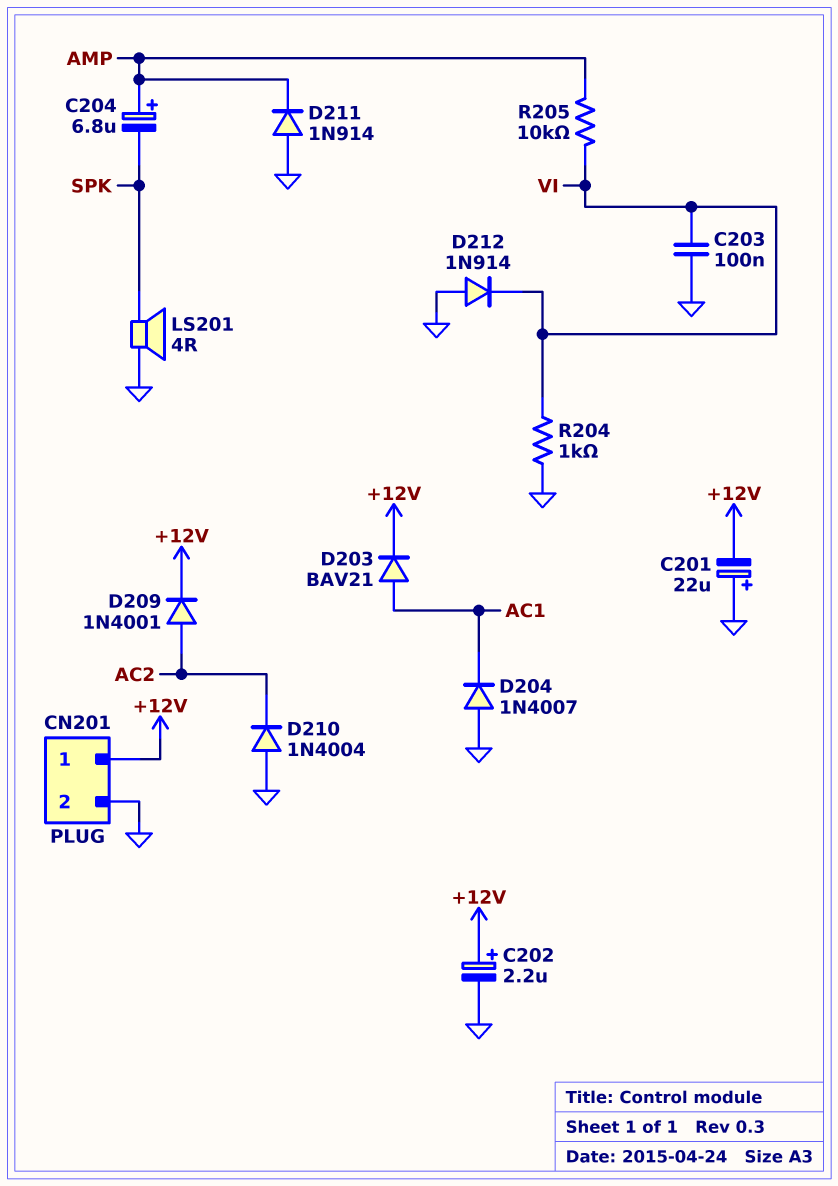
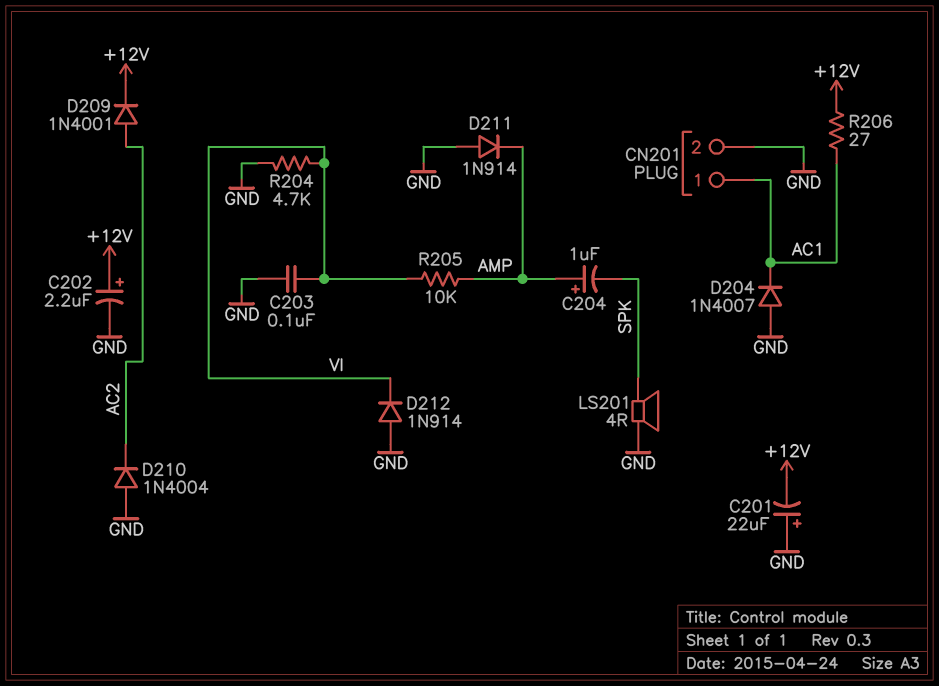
C204: 6.8uF (plus AMP, minus SPK) -> 1uF (plus AMP, minus SPK)
CN201 pin 1: +12V -> AC1
D203: diode BAV21 (A AC1, K +12V) -> none
R204: 1k (GND, VI) -> 4.7k (GND, VI)
R206: none -> 27 (+12V, AC1)

